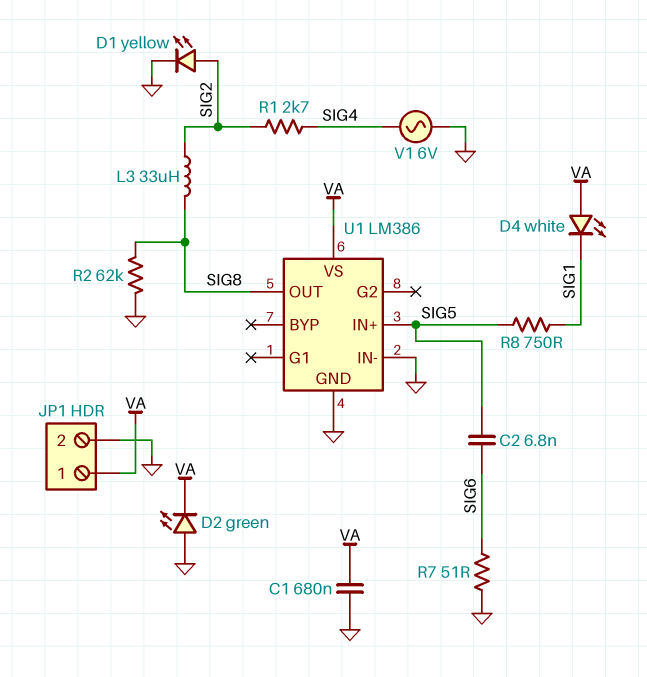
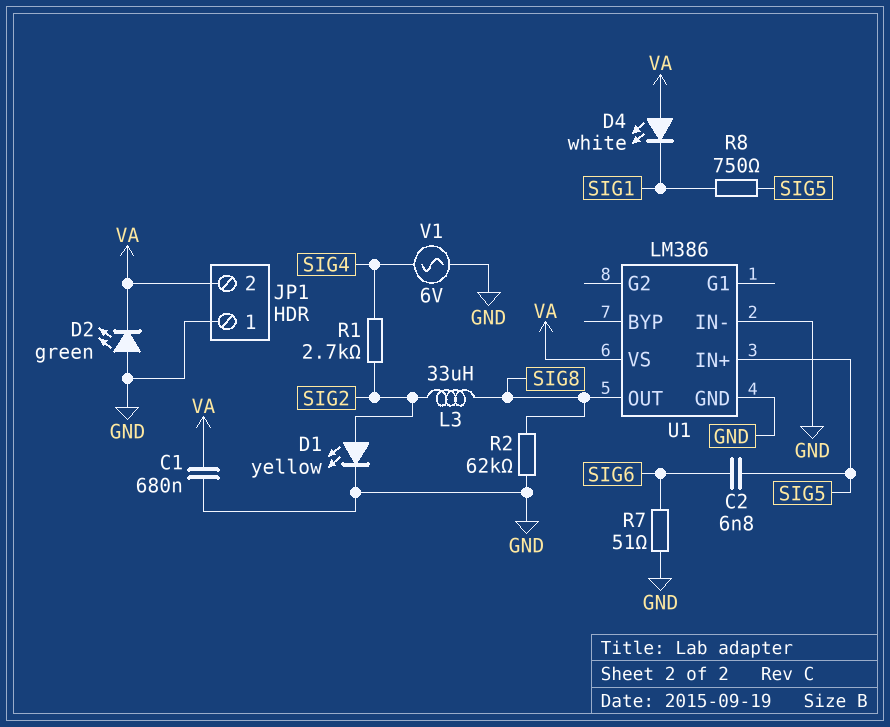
JP1 pin 1: VA -> GND
JP1 pin 2: GND -> VA

